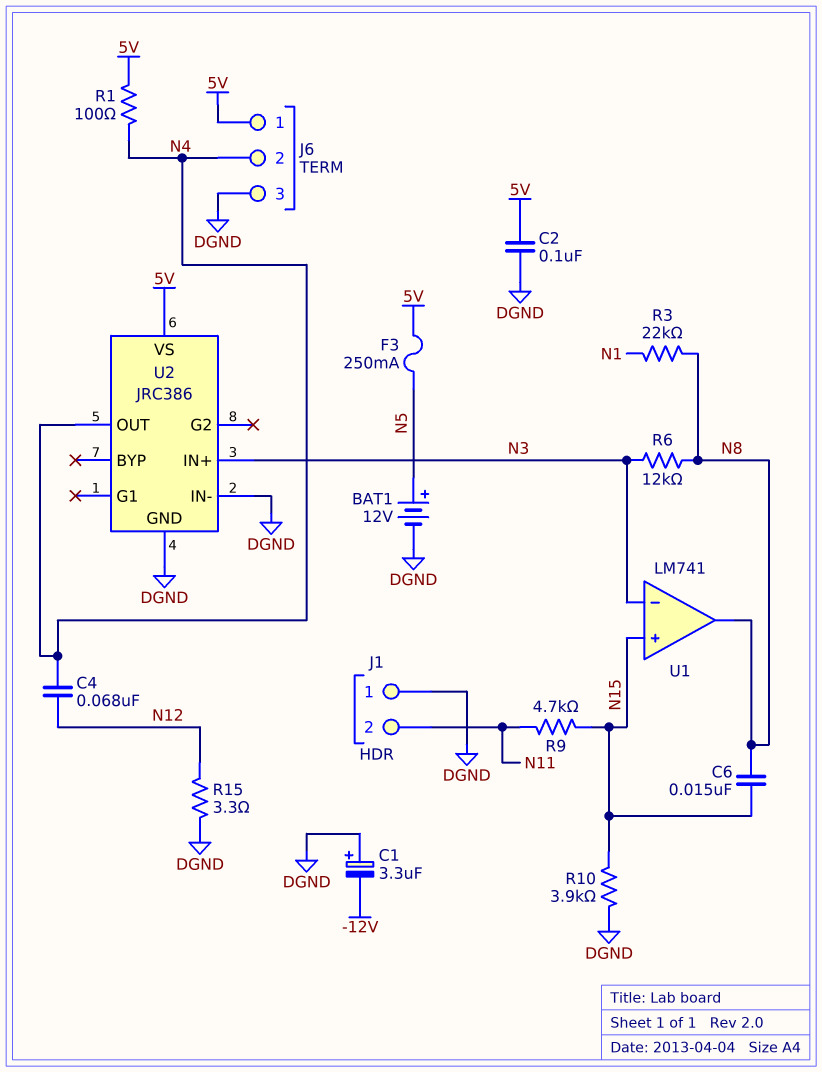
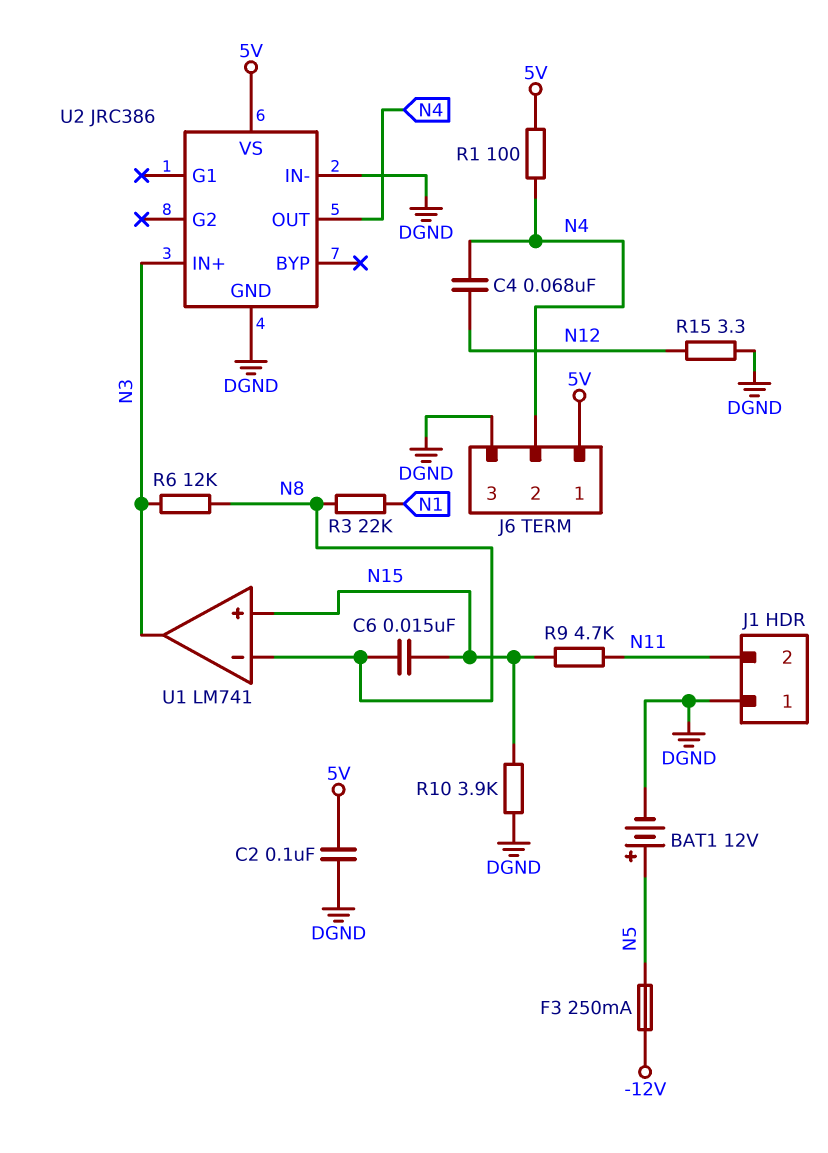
C1: 3.3uF (plus DGND, minus -12V) -> none
F3: 250mA (5V, N5) -> 250mA (-12V, N5)
U1 pin in-: N3 -> N8
U1 pin out: N8 -> N3

